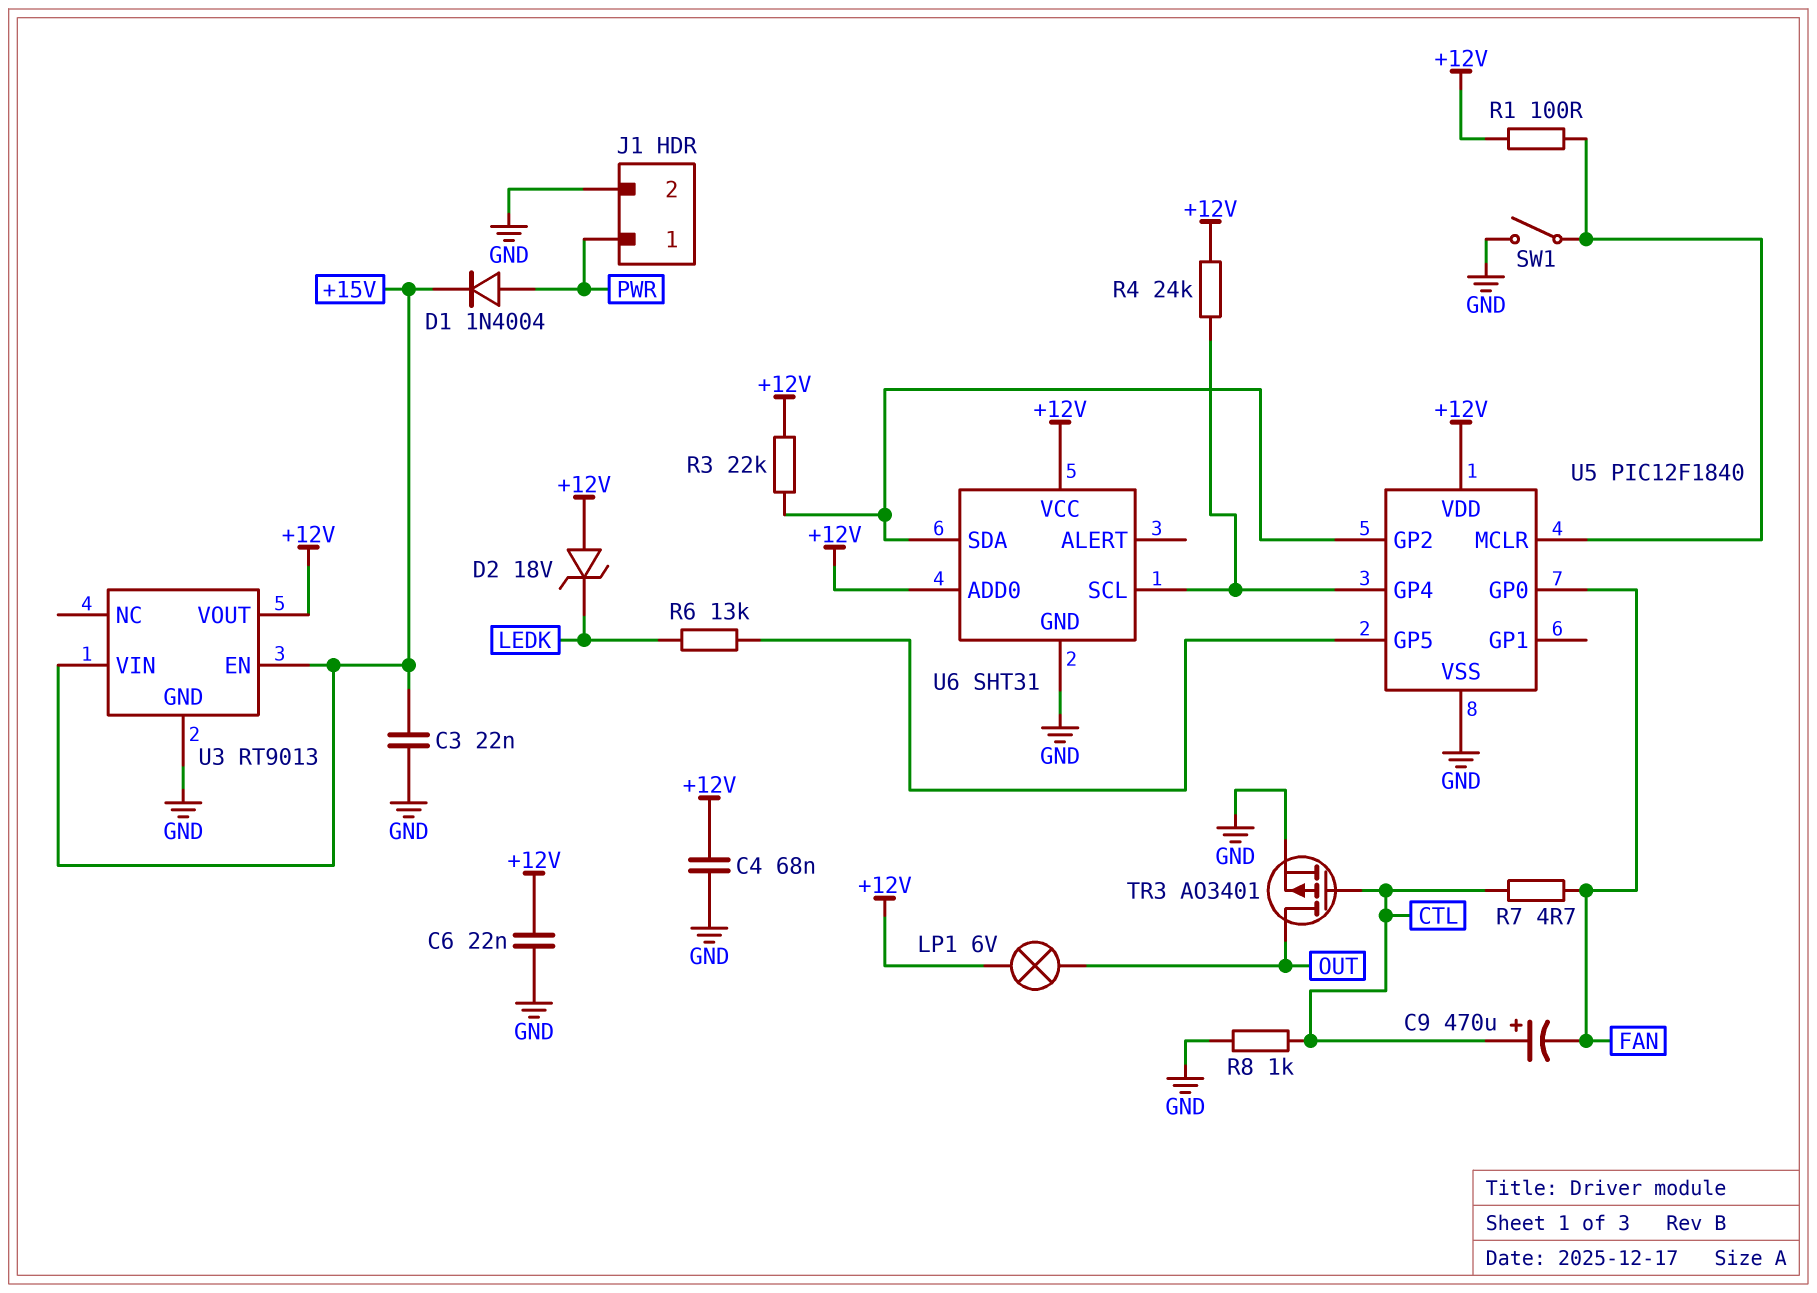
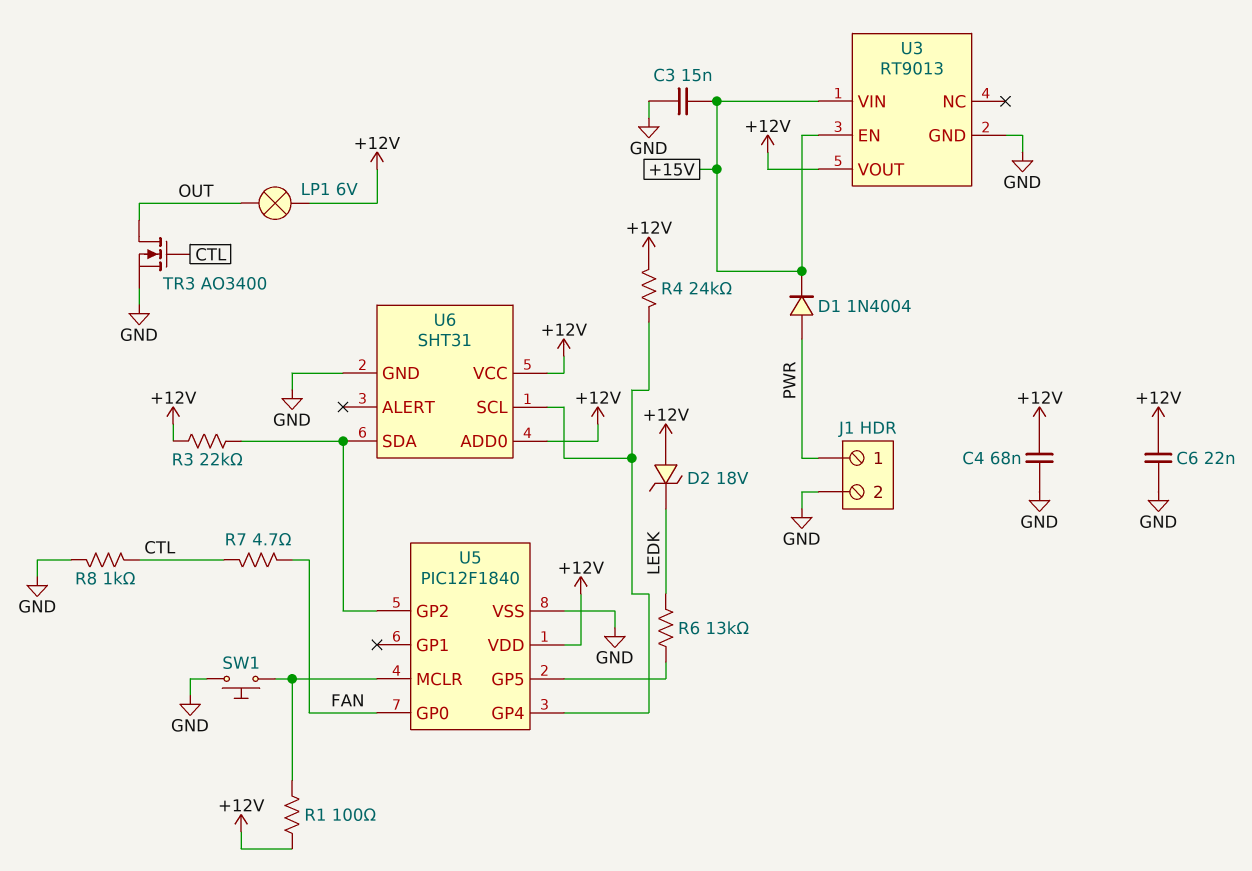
C3: 22nF (+15V, GND) -> 15nF (+15V, GND)
C9: 470uF (plus CTL, minus FAN) -> none
SW1: switch (GND, U5/MCLR) -> button (GND, U5/MCLR)
TR3: PMOS AO3401 (G CTL, D OUT, S GND) -> NMOS AO3400 (G CTL, D OUT, S GND)

